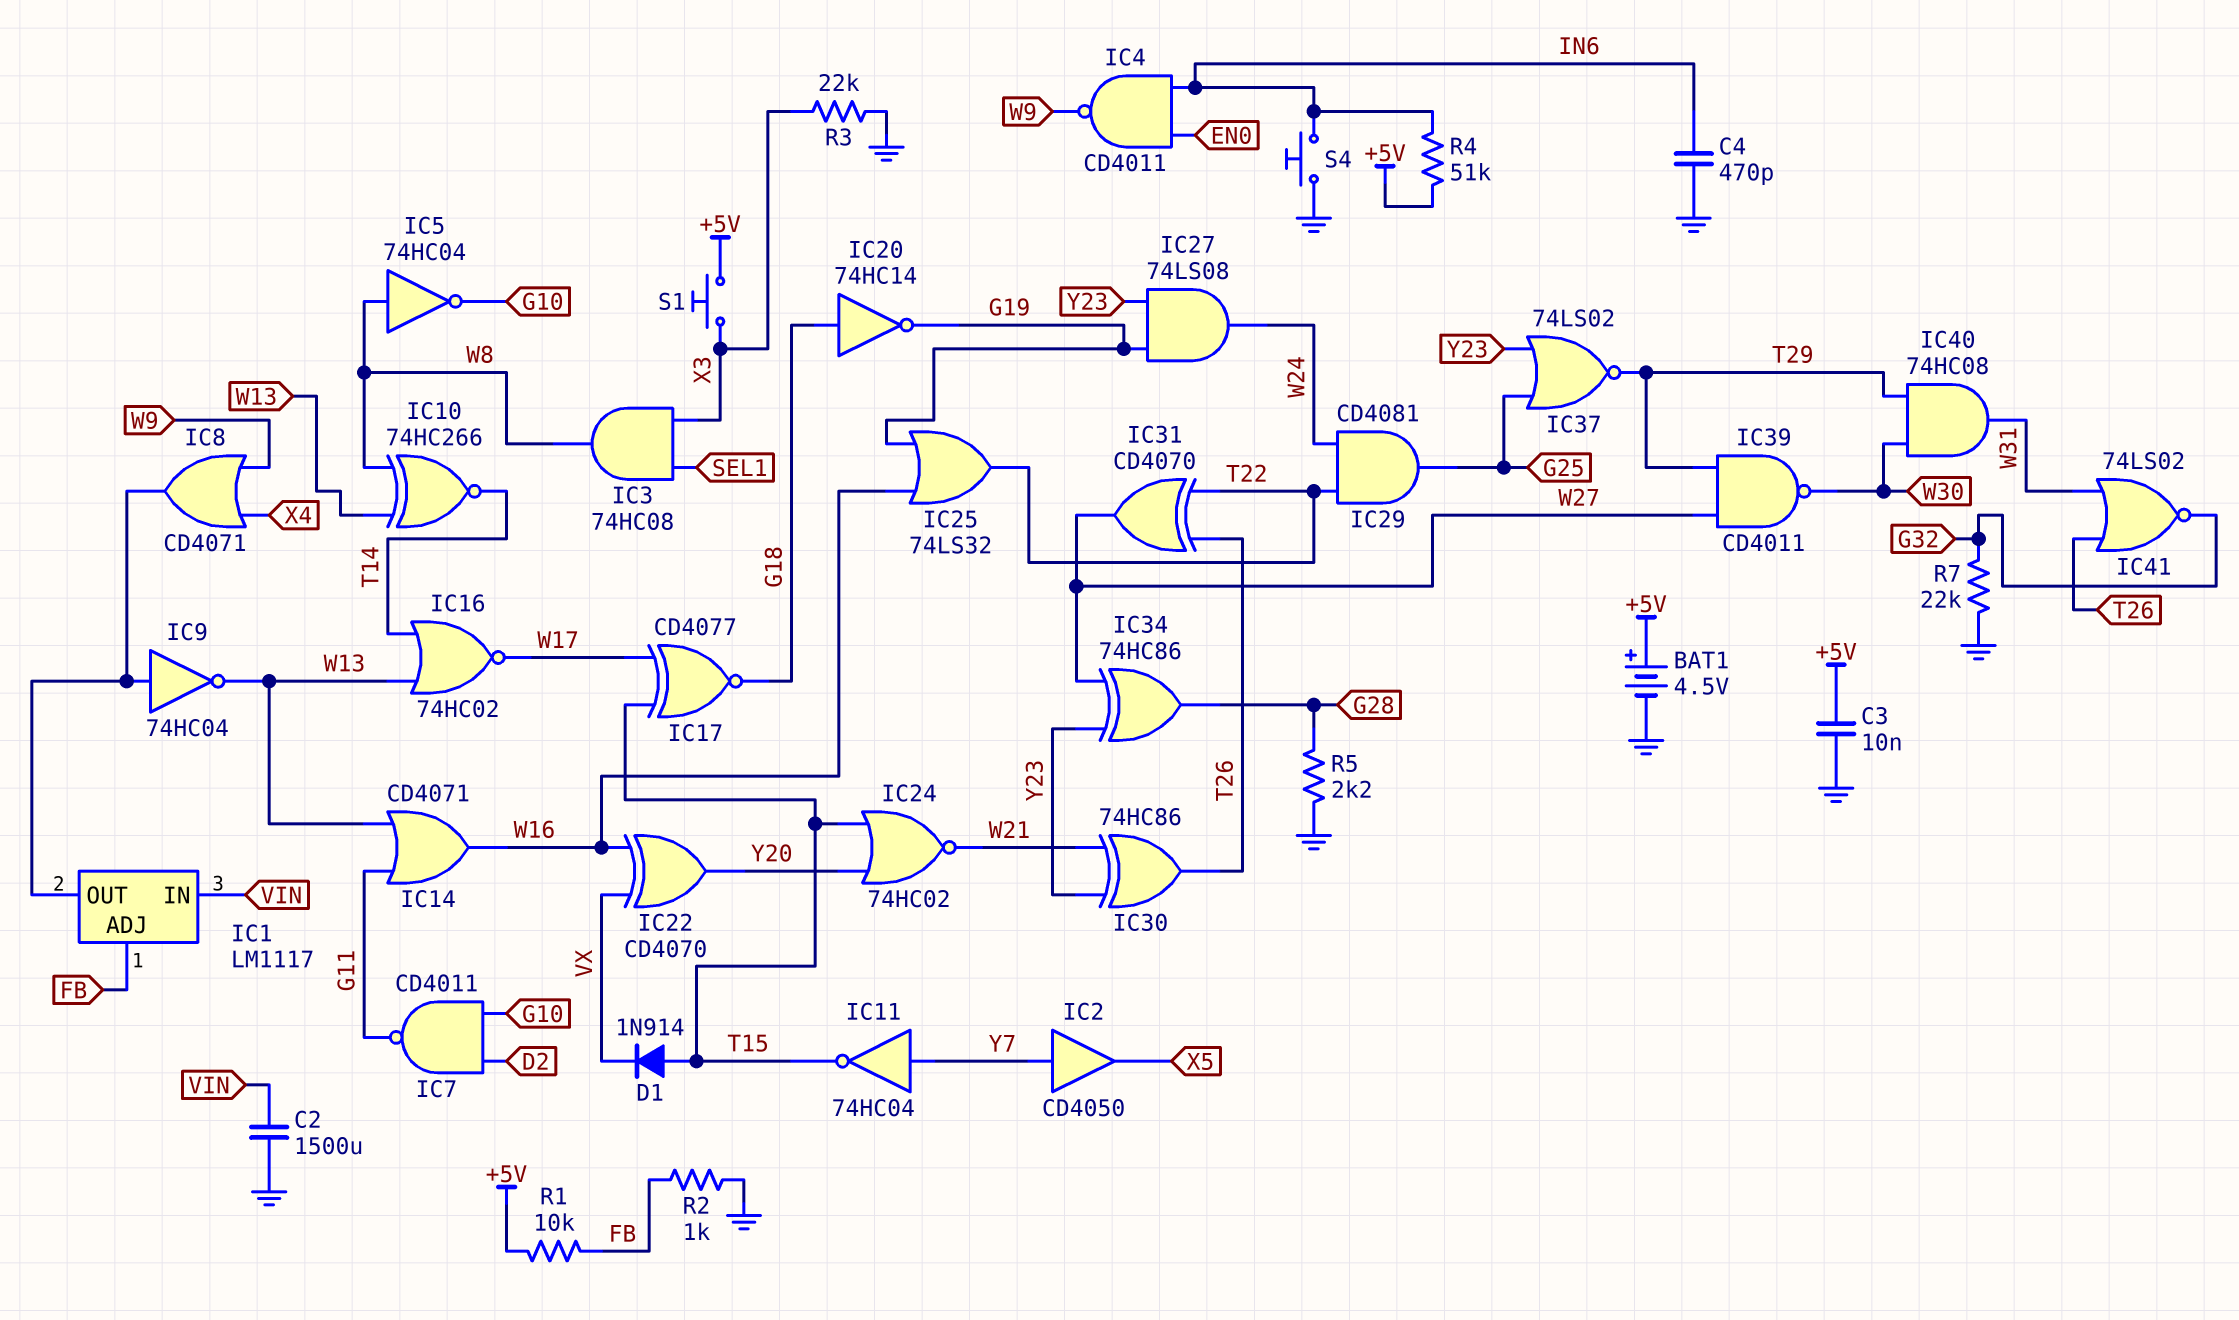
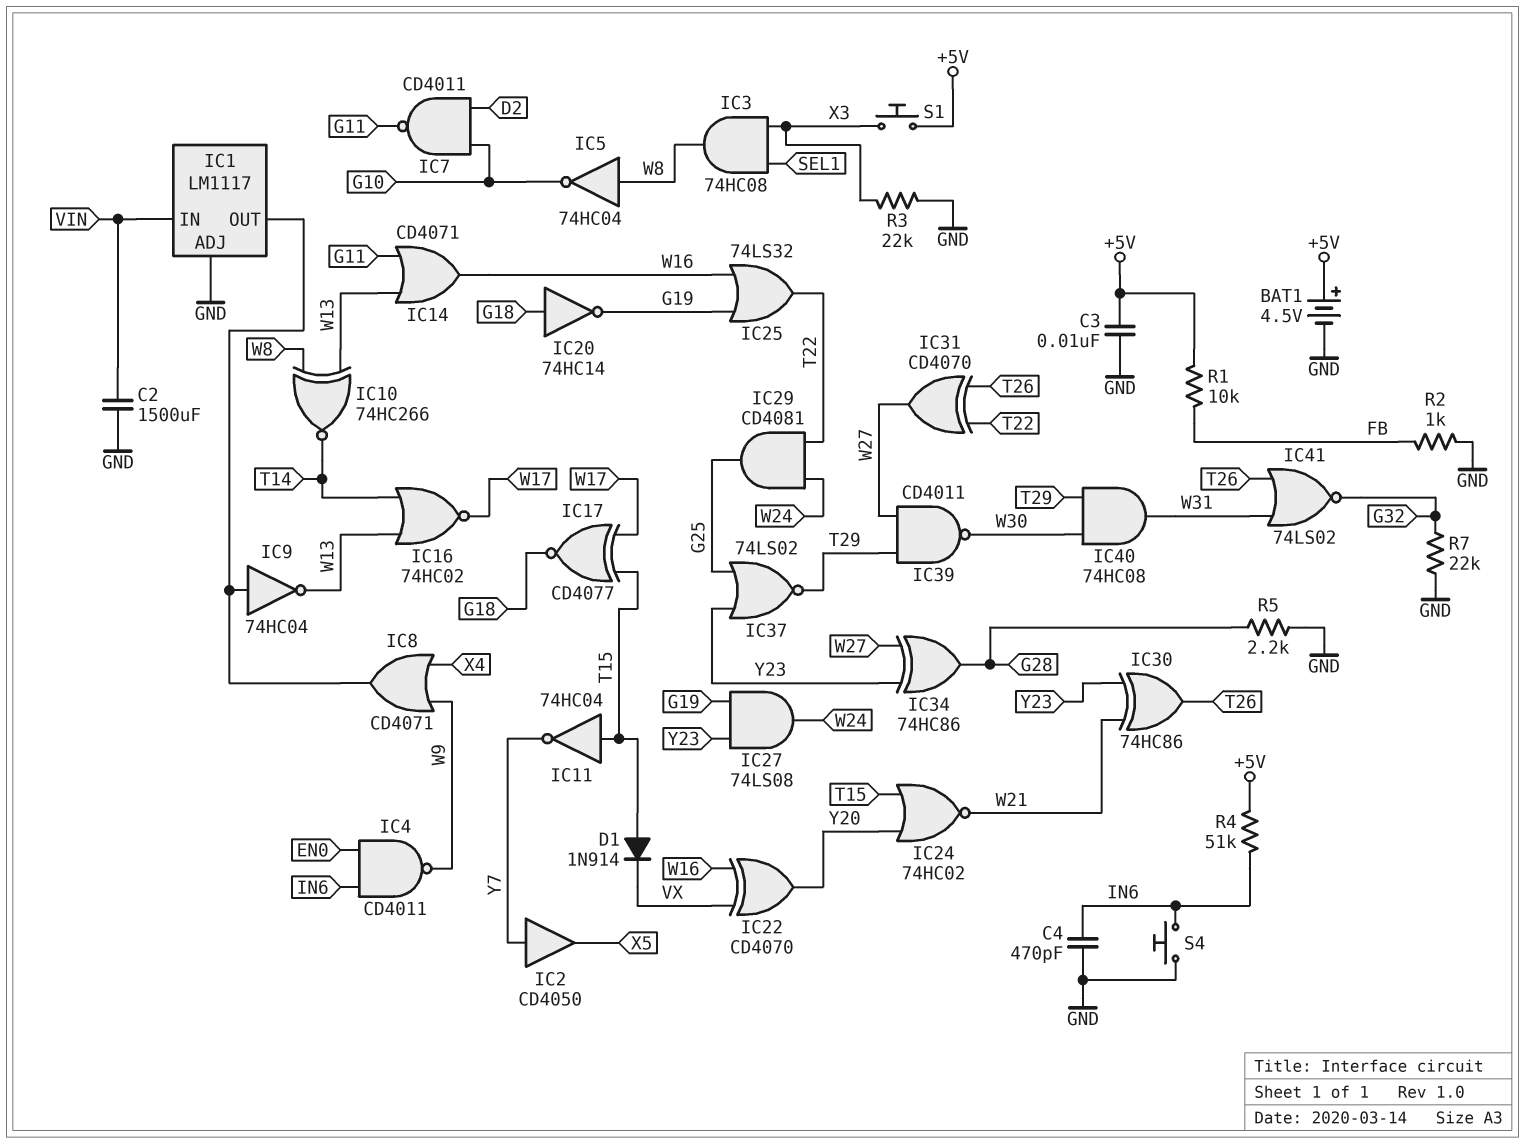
IC1 pin ADJ: FB -> GND
IC11: NOT 74HC04 (in Y7, out T15) -> NOT 74HC04 (in T15, out Y7)

